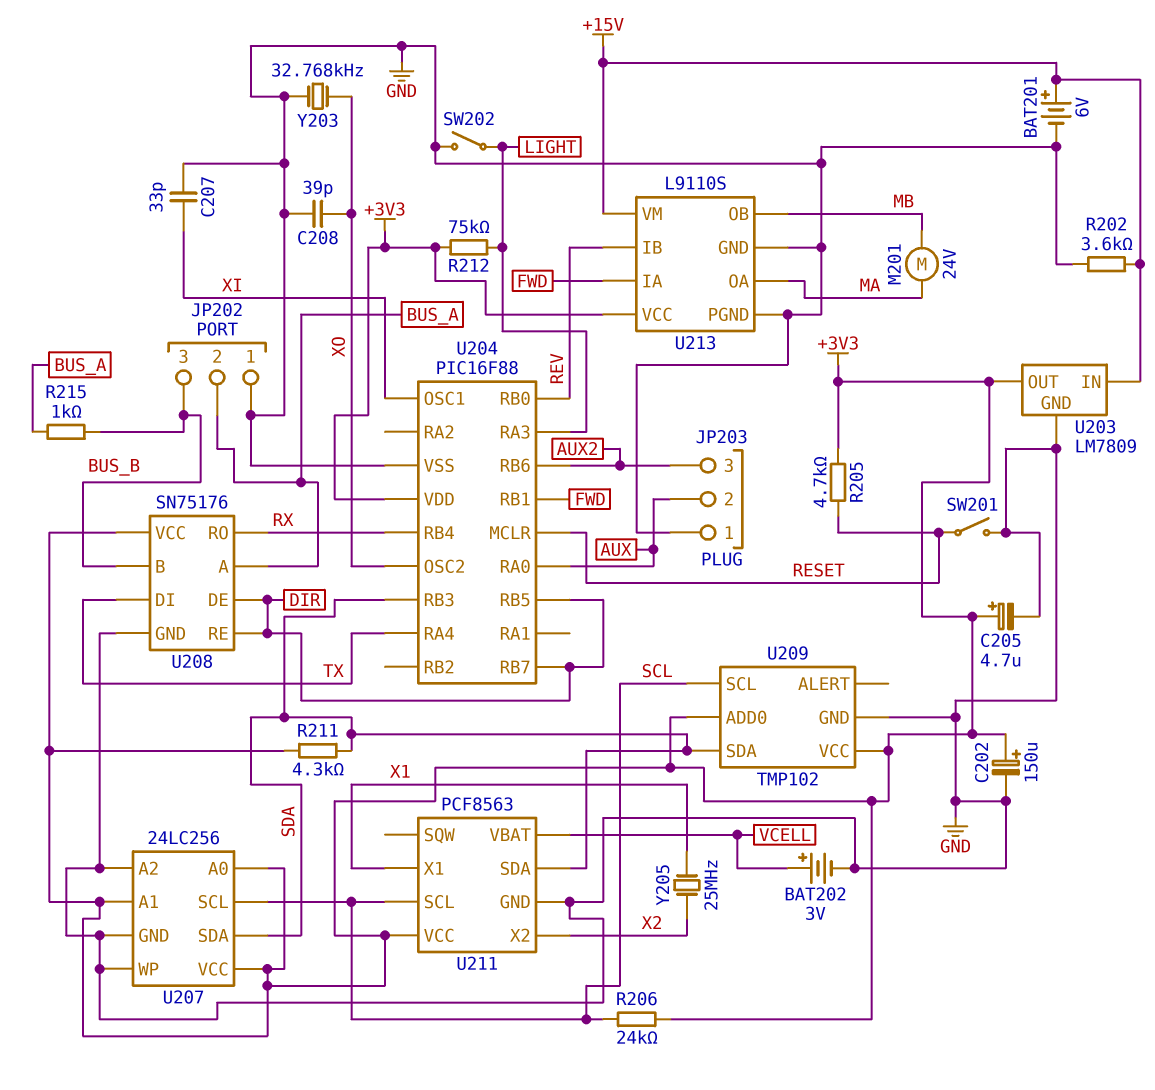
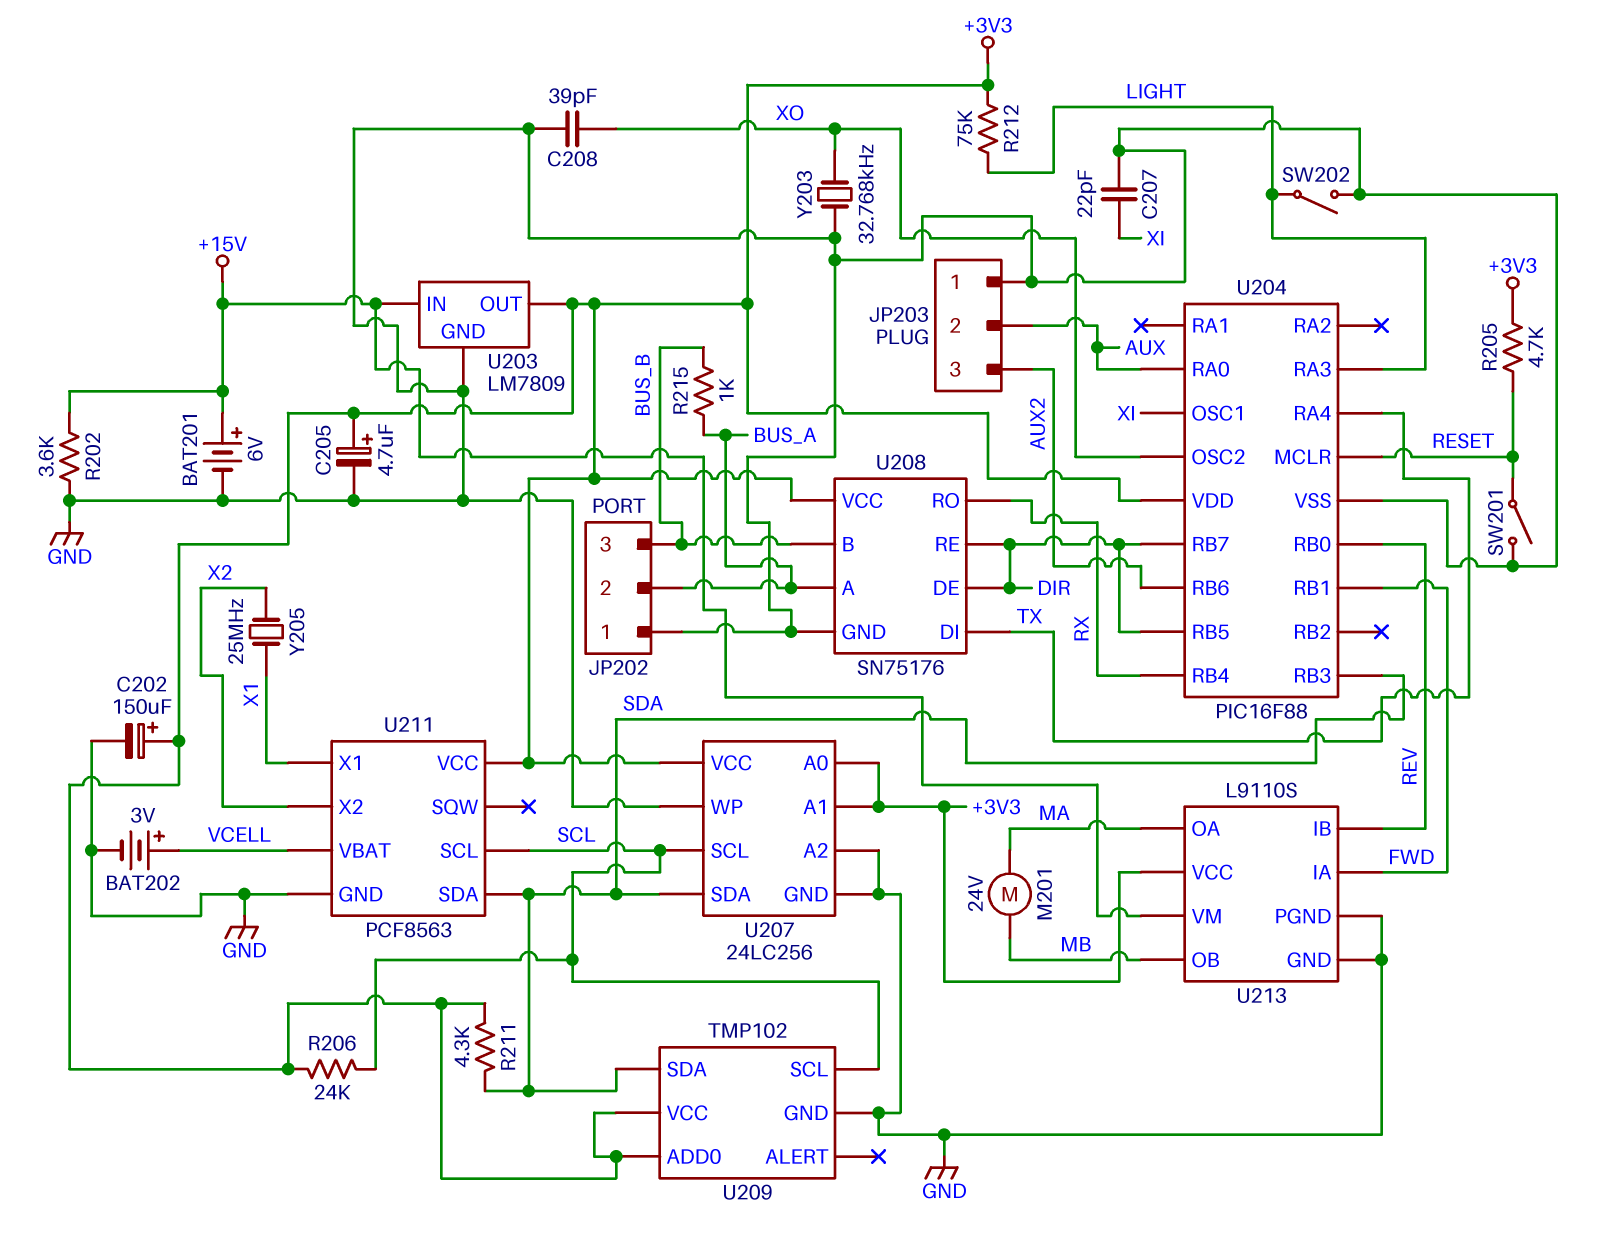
C207: 33pF (GND, XI) -> 22pF (GND, XI)

